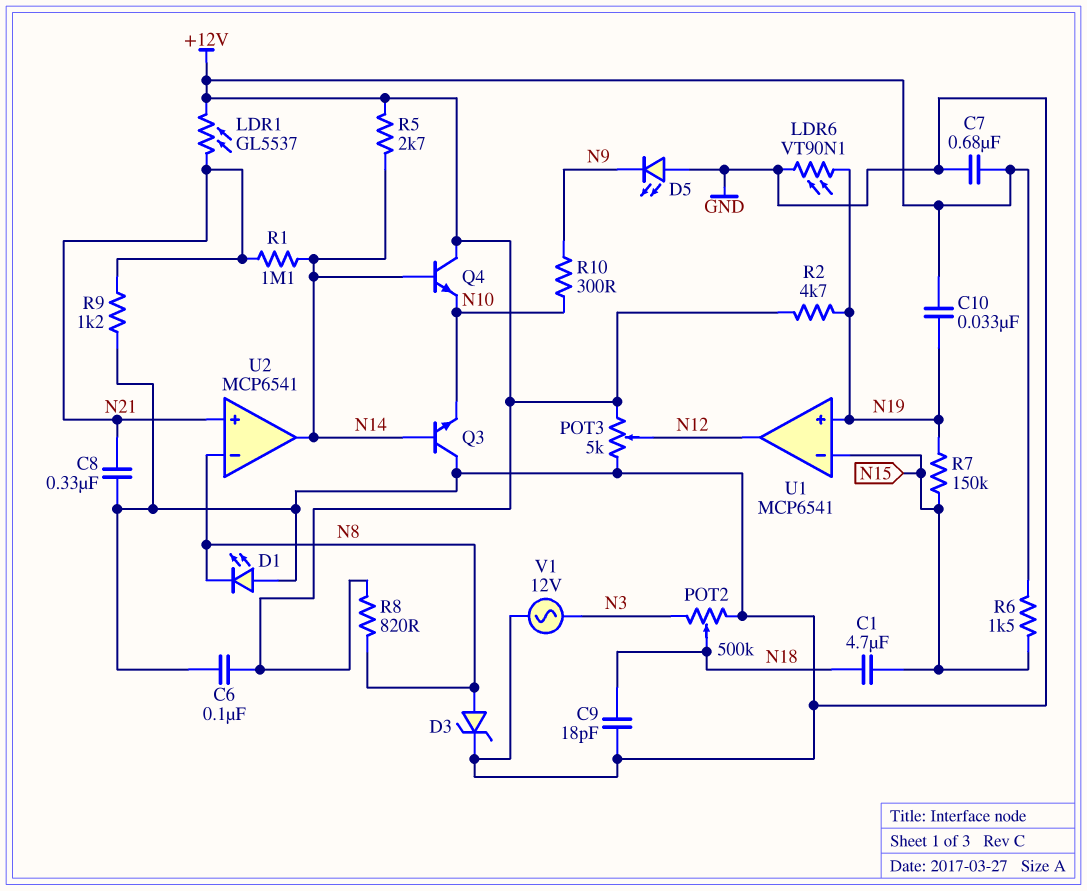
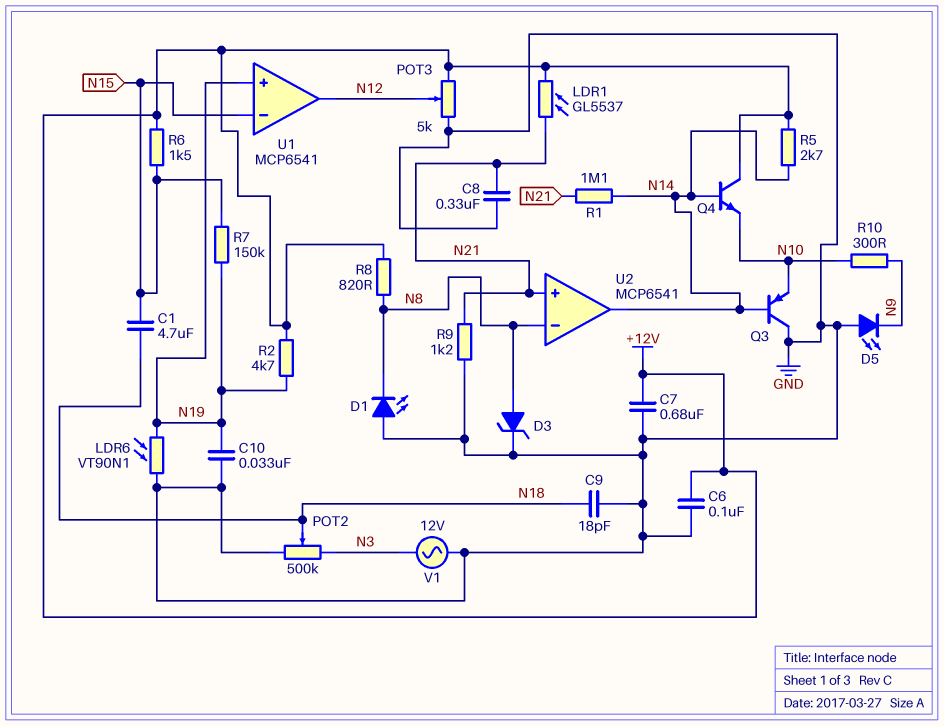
C10: 33nF (+12V, N19) -> 33nF (GND, N19)
Q3: NPN (B N14, C GND, E N10) -> PNP (B N14, C GND, E N10)

